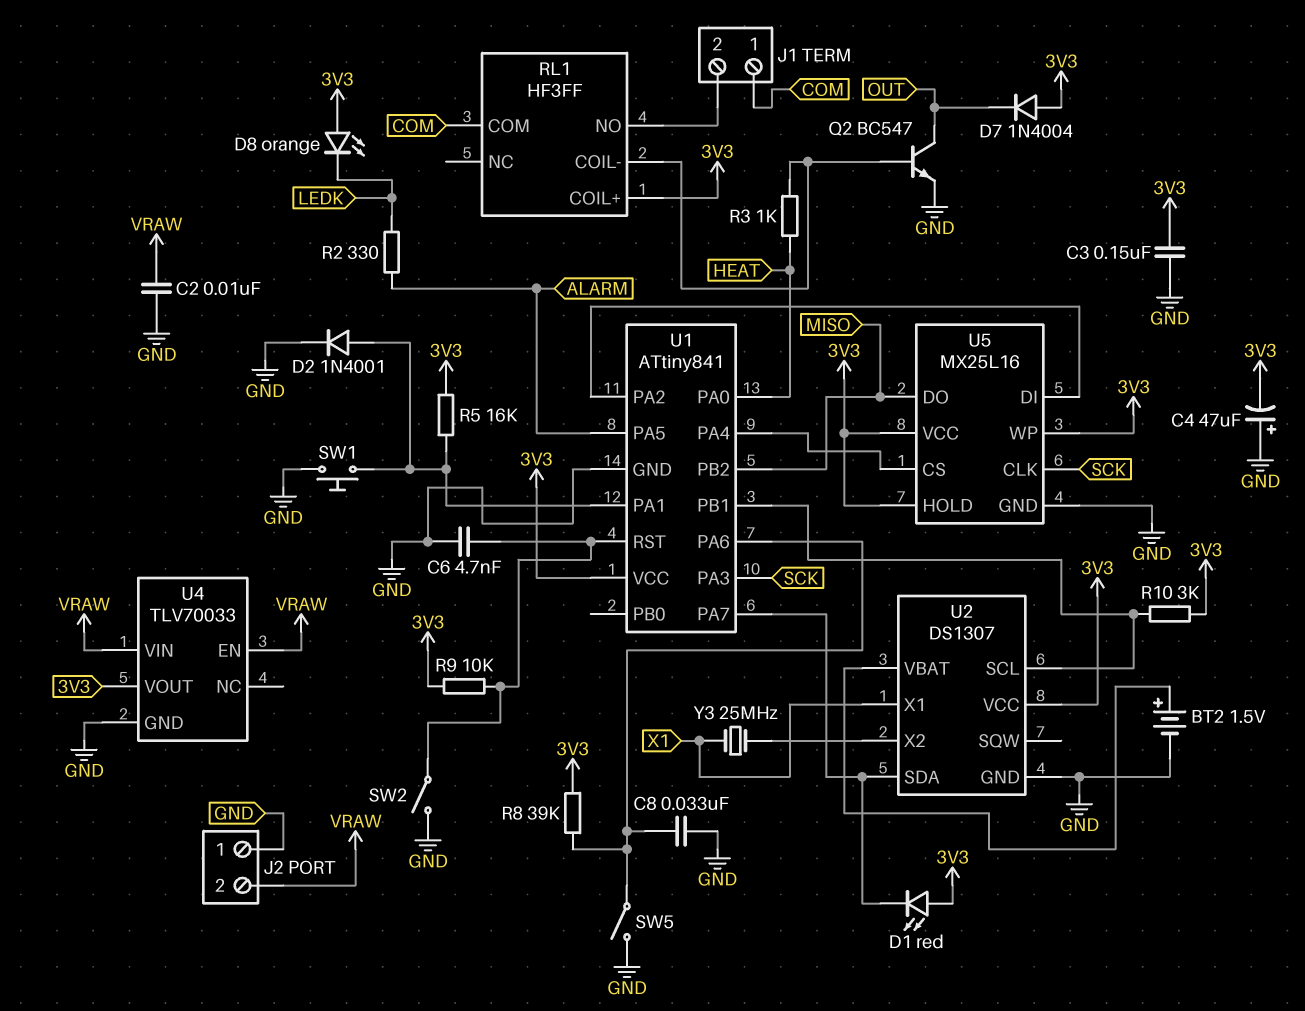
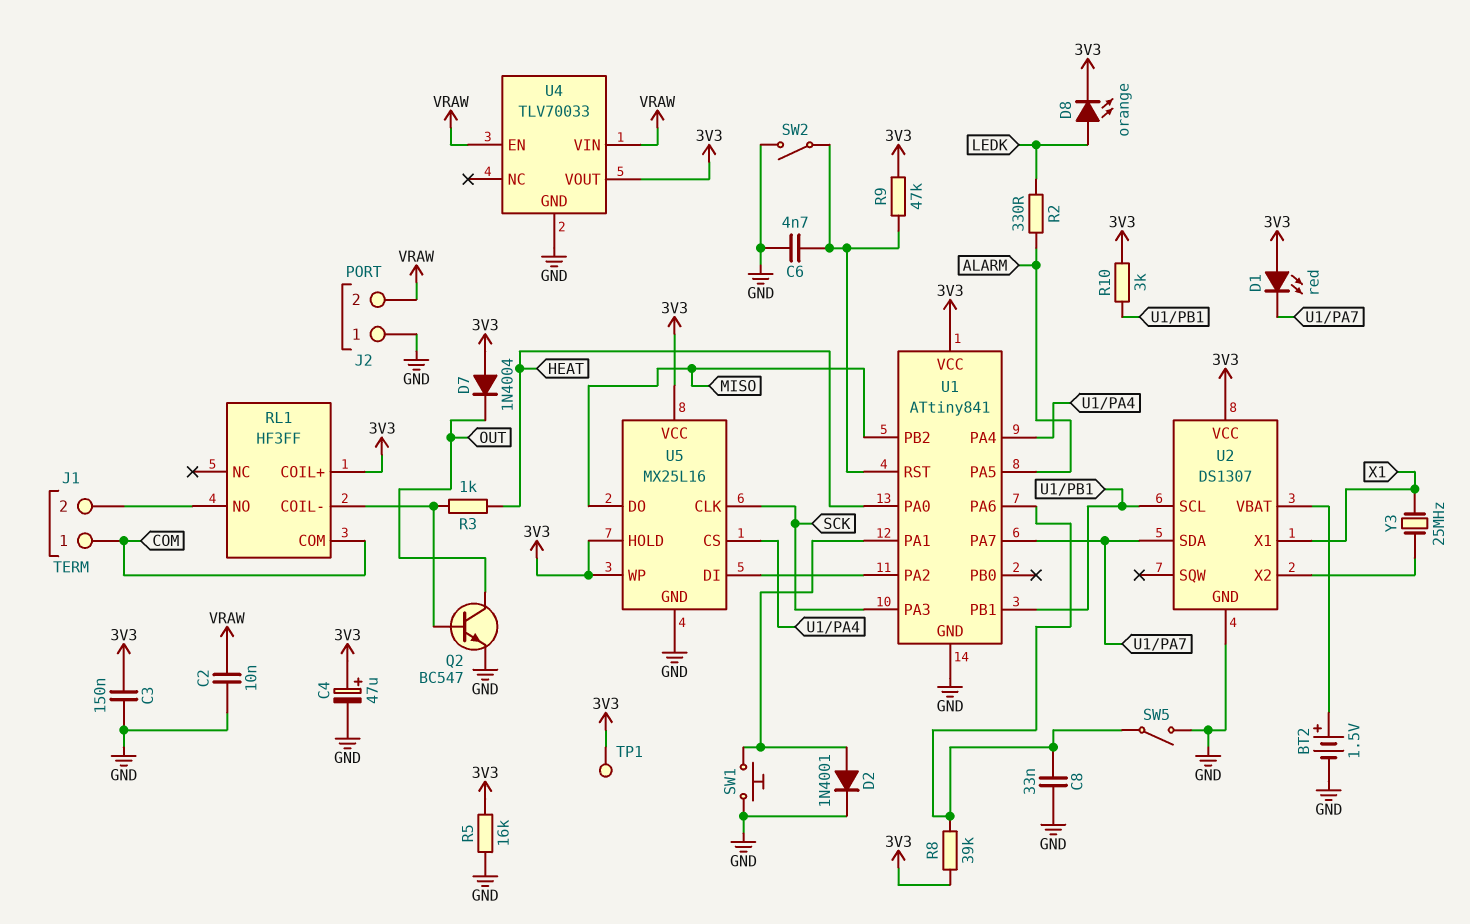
C4: 47uF (plus GND, minus 3V3) -> 47uF (plus 3V3, minus GND)
D8: LED orange (A 3V3, K LEDK) -> LED orange (A LEDK, K 3V3)
R5: 16k (3V3, U1/PA1) -> 16k (3V3, GND)
R9: 10k (3V3, U1/RST) -> 47k (3V3, U1/RST)
TP1: none -> test point (3V3)

